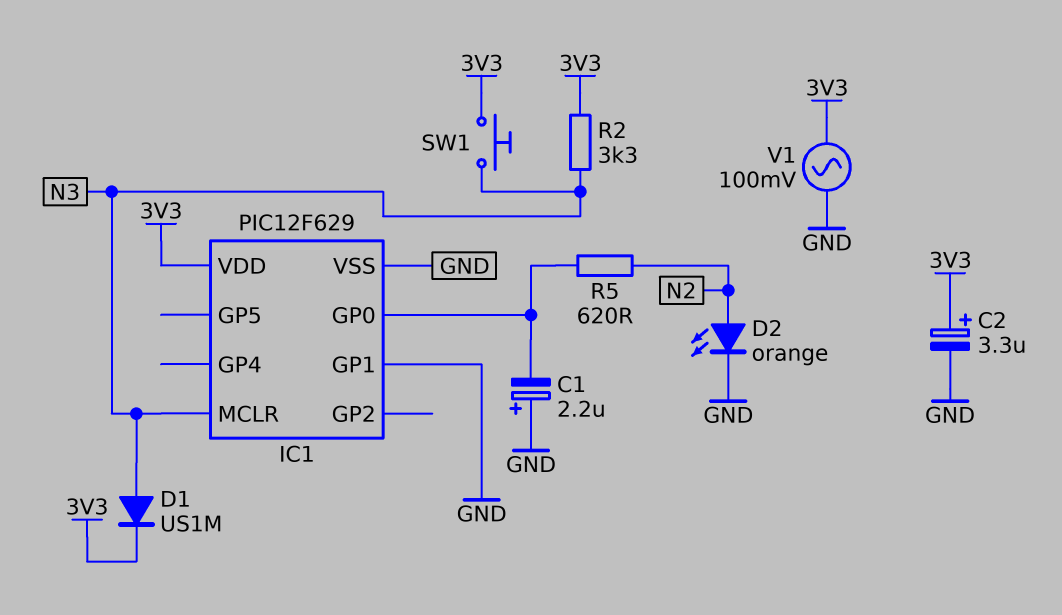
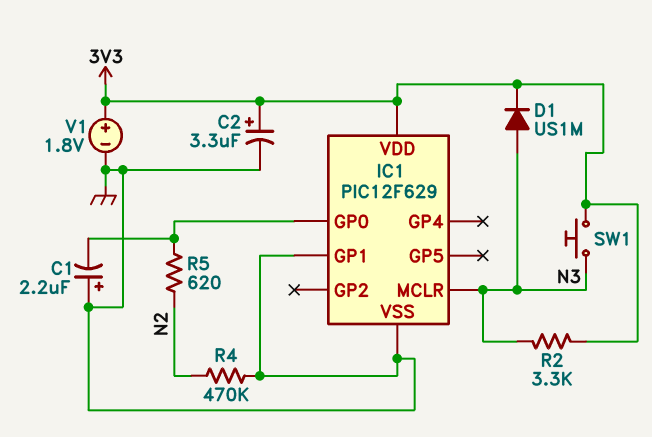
D2: LED orange (A N2, K GND) -> none
R4: none -> 470k (GND, N2)
V1: AC 100mV (3V3, GND) -> 1.8V (plus 3V3, minus GND)

